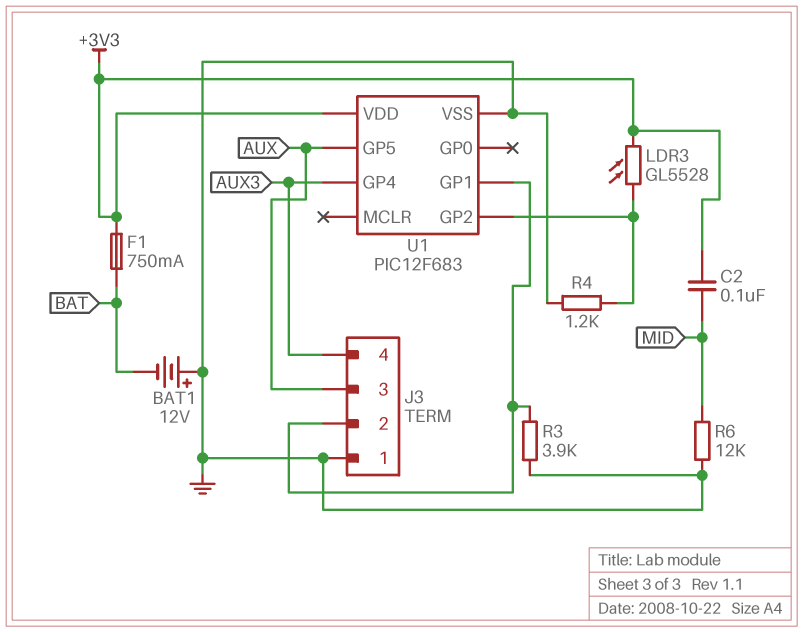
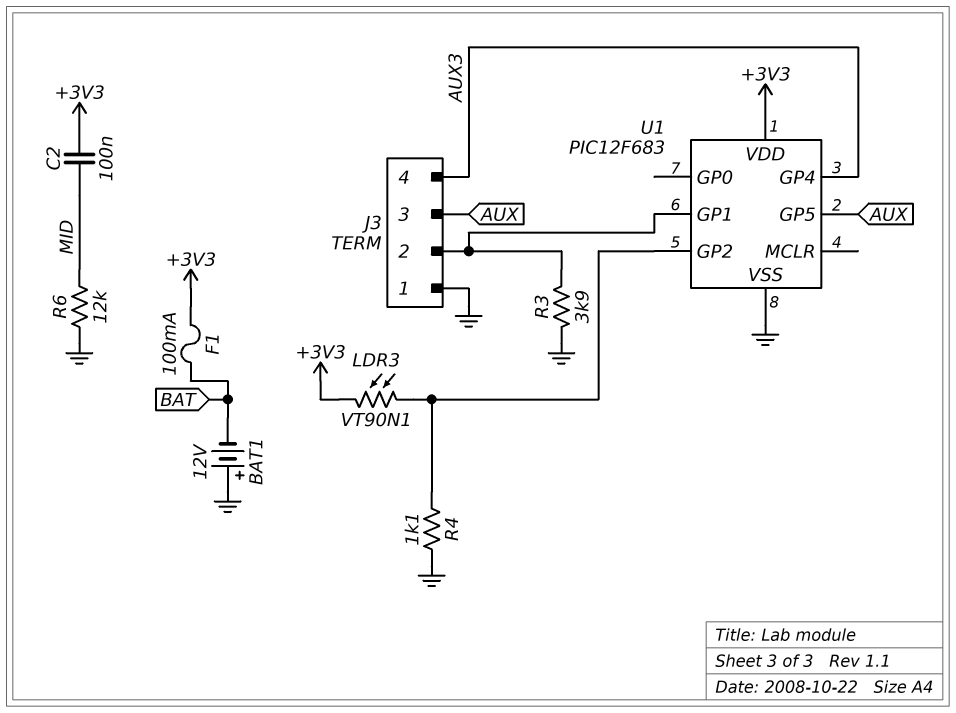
F1: 750mA (+3V3, BAT) -> 100mA (+3V3, BAT)
LDR3: GL5528 (+3V3, U1/GP2) -> VT90N1 (+3V3, U1/GP2)
R4: 1.2k (GND, U1/GP2) -> 1.1k (GND, U1/GP2)

